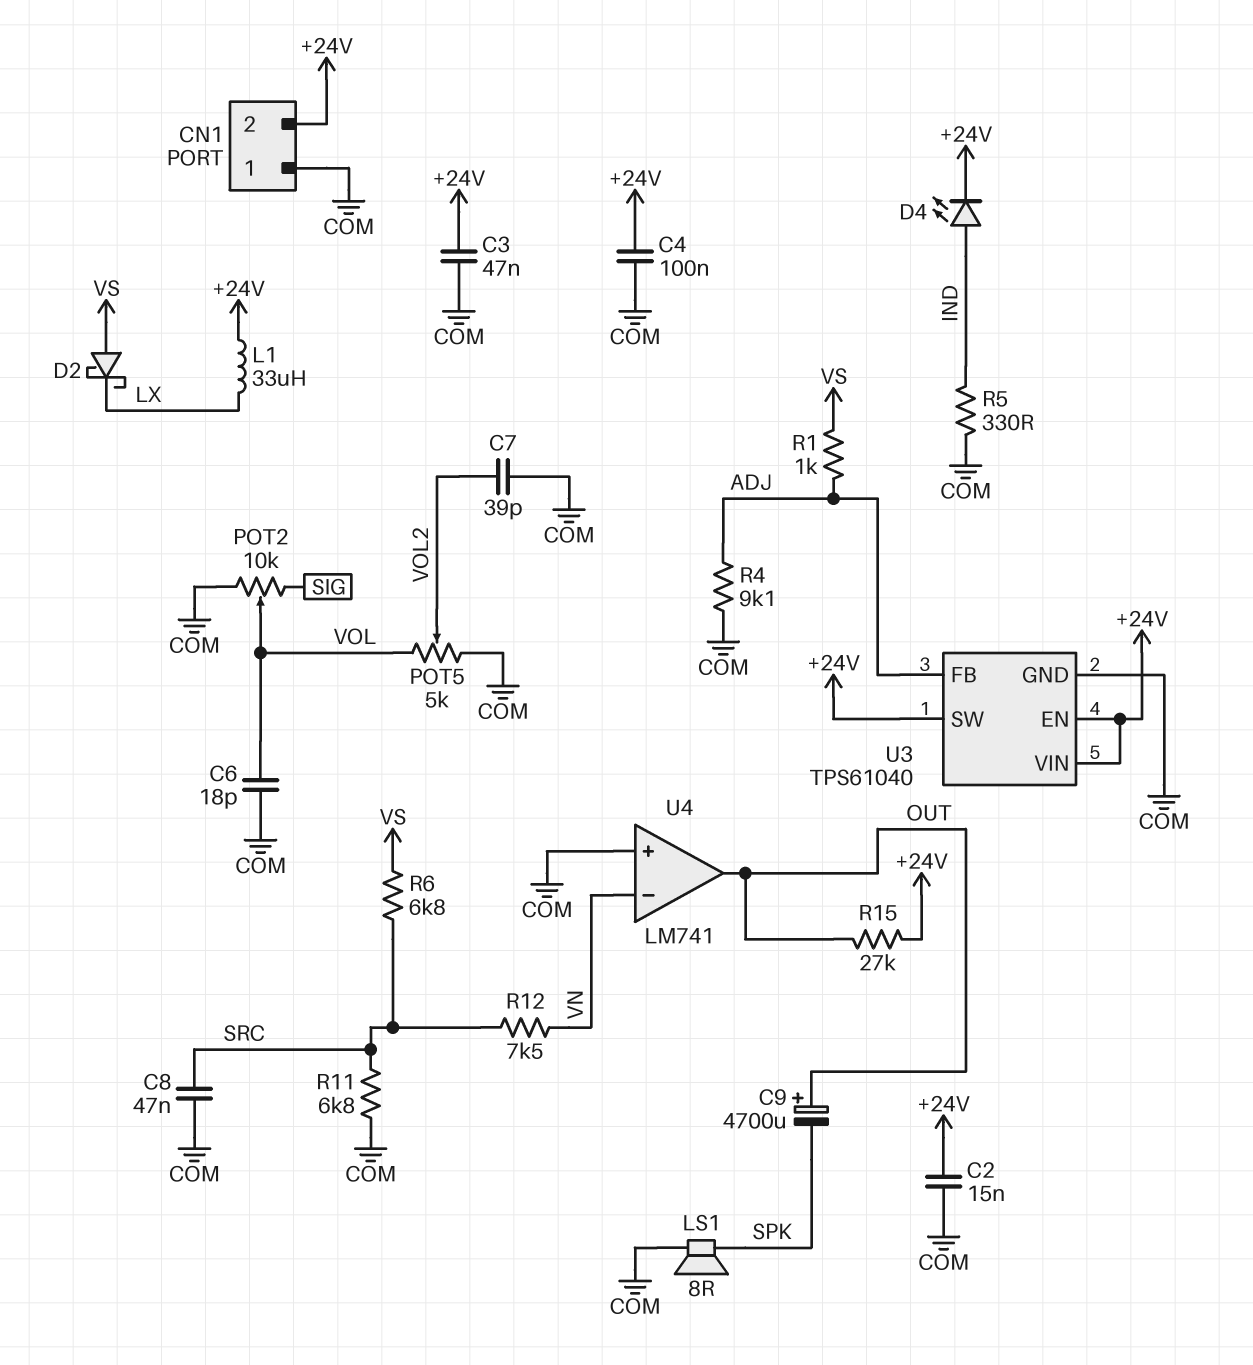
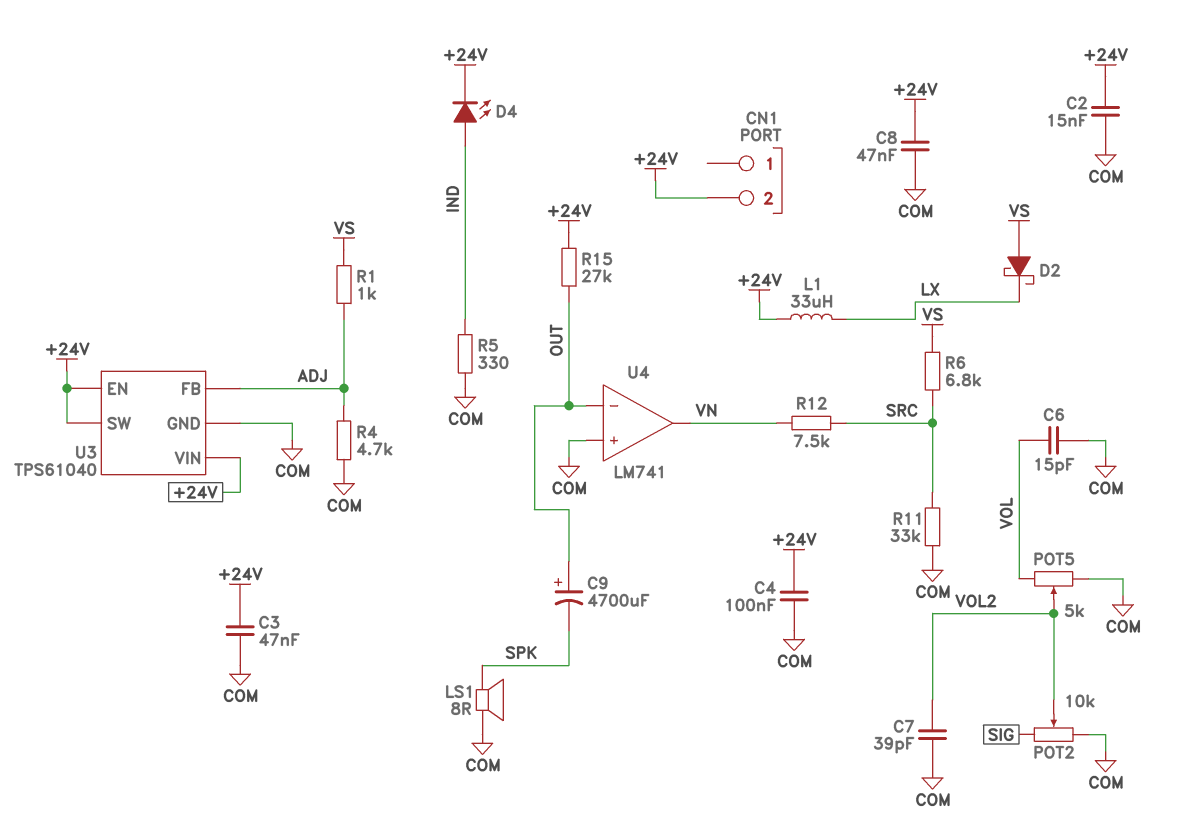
C6: 18pF (COM, VOL) -> 15pF (COM, VOL)
C8: 47nF (COM, SRC) -> 47nF (+24V, COM)
CN1 pin 1: COM -> none
POT2: 10k (COM, SIG, wiper VOL) -> 10k (COM, SIG, wiper VOL2)
R4: 9.1k (ADJ, COM) -> 4.7k (ADJ, COM)
R11: 6.8k (COM, SRC) -> 33k (COM, SRC)
U4 pin in-: VN -> OUT
U4 pin out: OUT -> VN

